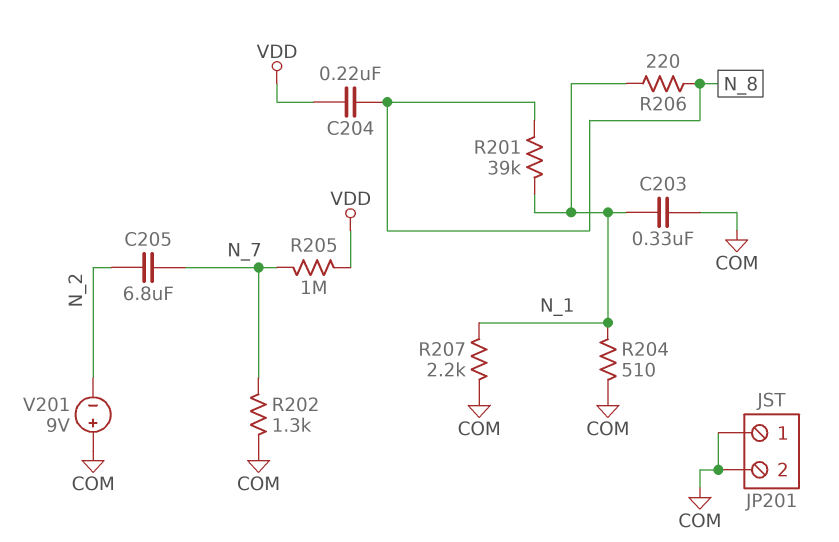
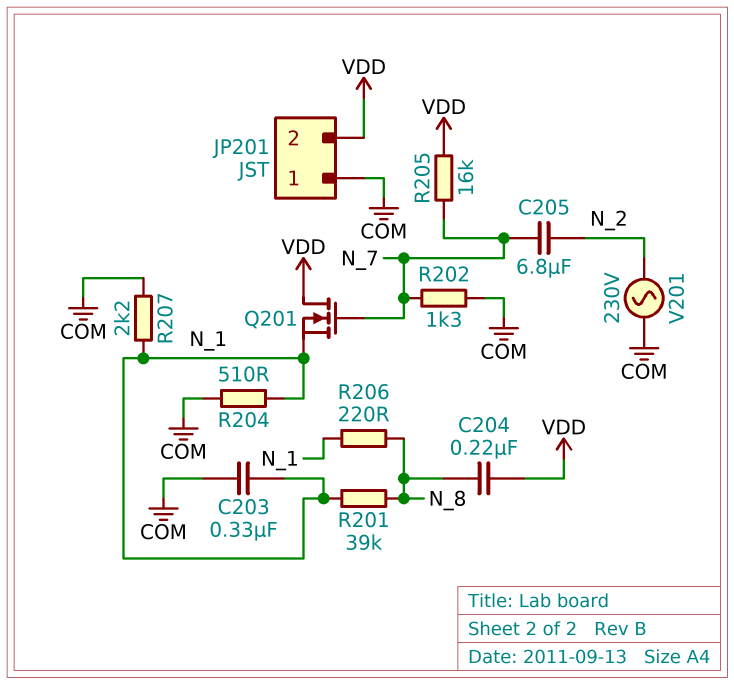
JP201 pin 2: COM -> VDD
Q201: none -> NMOS (G N_7, D VDD, S N_1)
R205: 1M (N_7, VDD) -> 16k (N_7, VDD)
V201: 9V (plus COM, minus N_2) -> AC 230V (COM, N_2)

